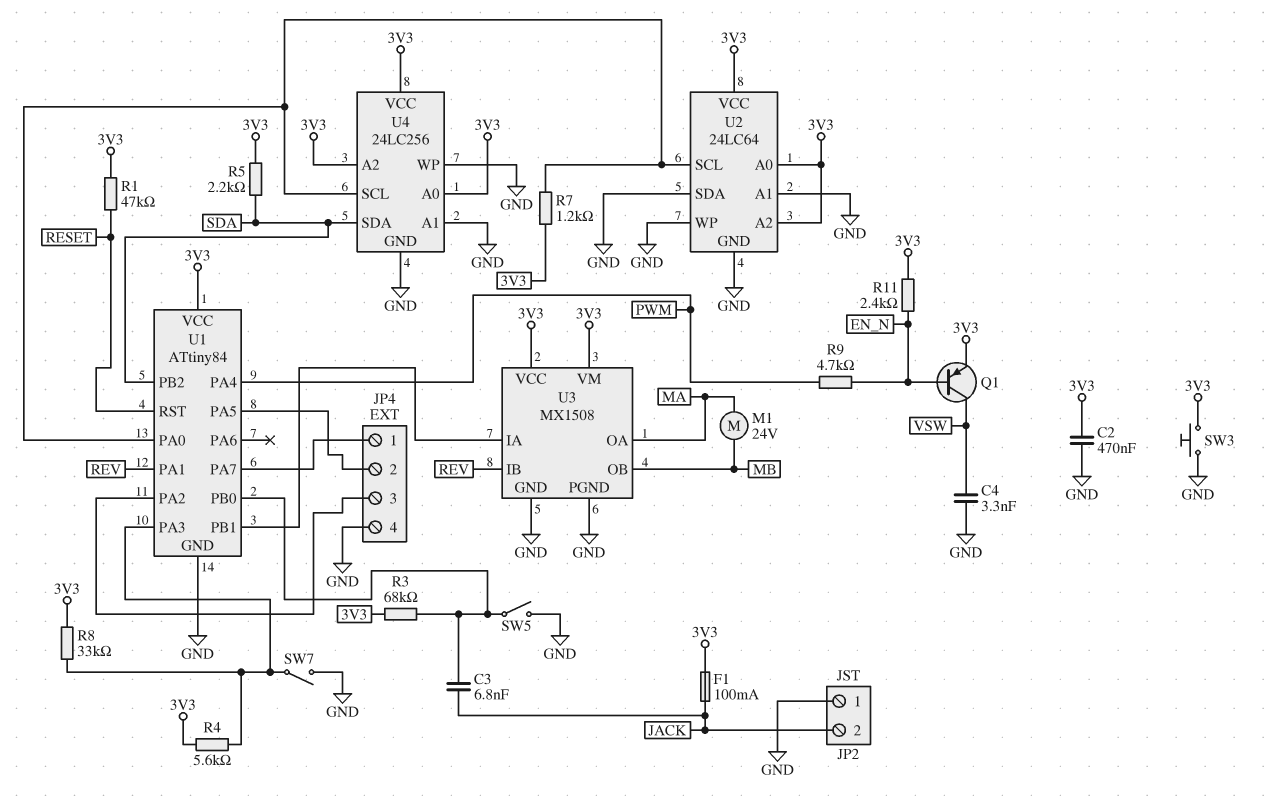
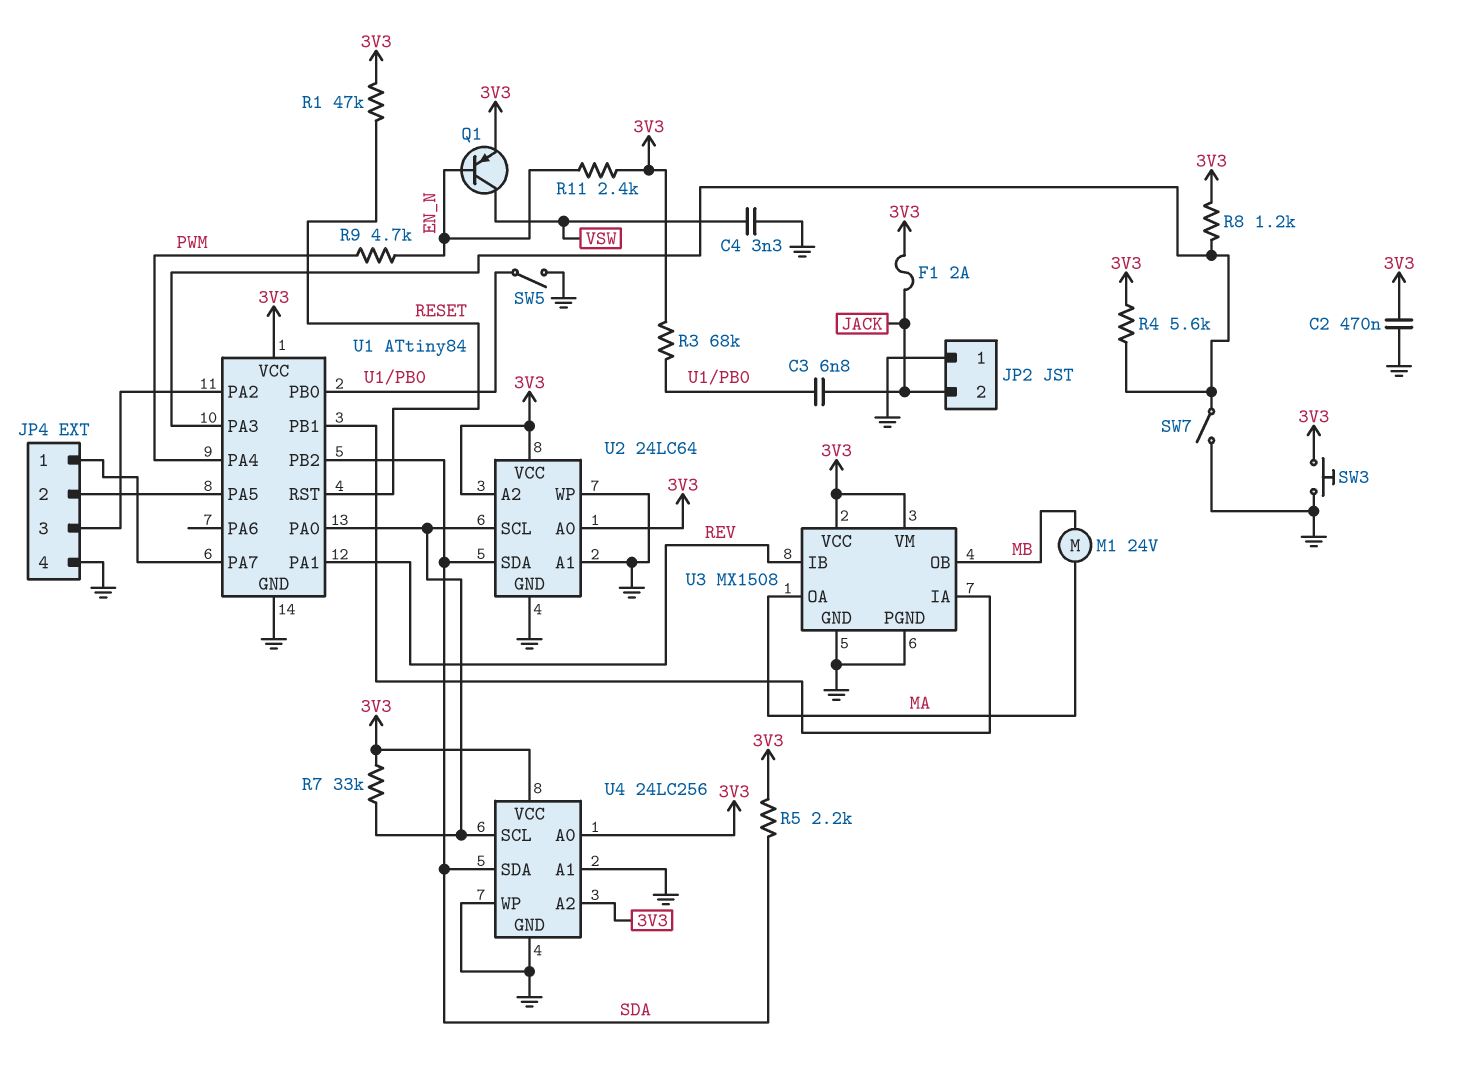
F1: 100mA (3V3, JACK) -> 2A (3V3, JACK)
R7: 1.2k (3V3, U1/PA0) -> 33k (3V3, U1/PA0)
R8: 33k (3V3, U1/PA3) -> 1.2k (3V3, U1/PA3)
U2 pin SDA: GND -> SDA

